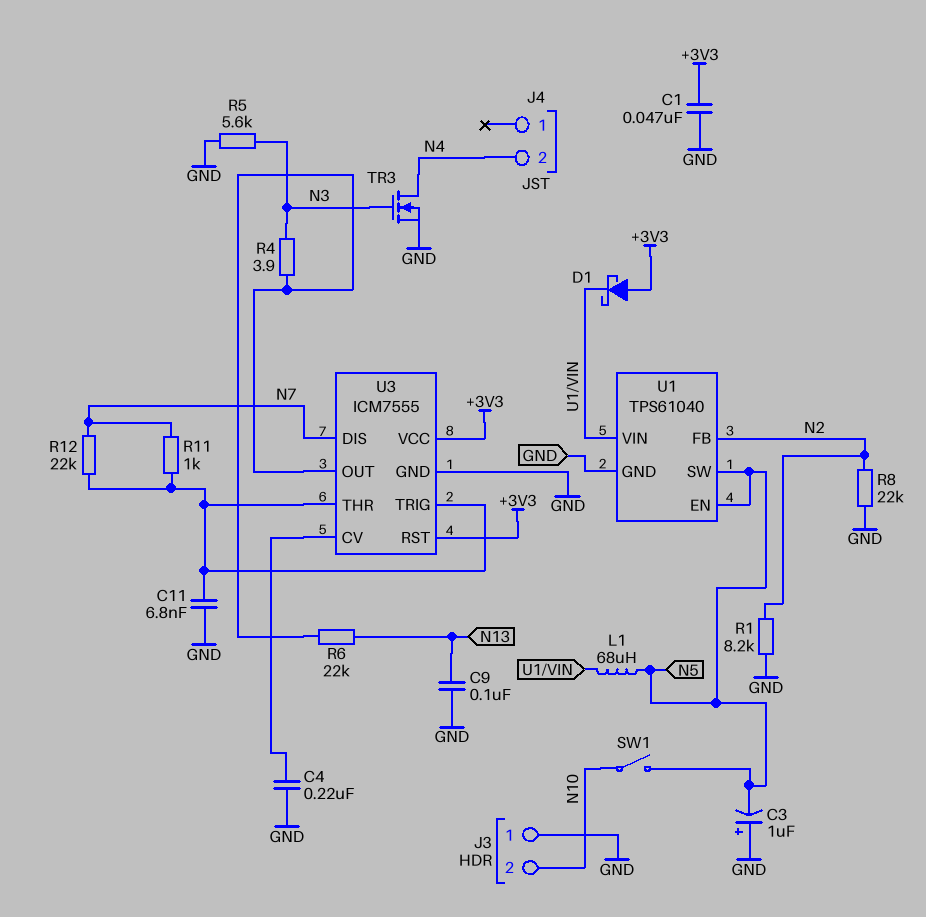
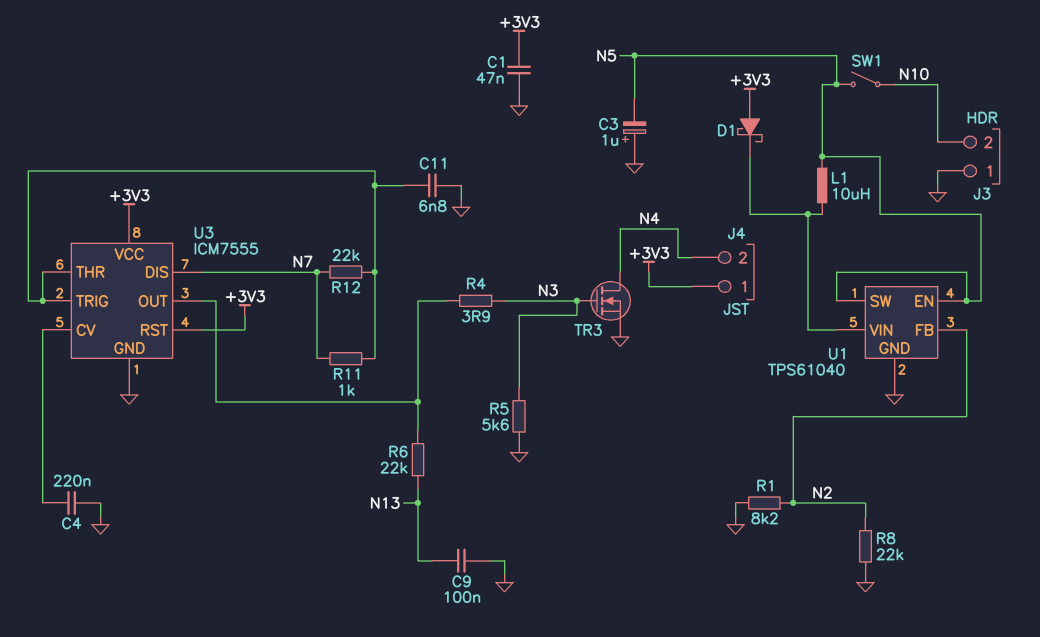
J4 pin 1: none -> +3V3
L1: 68uH (N5, U1/VIN) -> 10uH (N5, U1/VIN)

